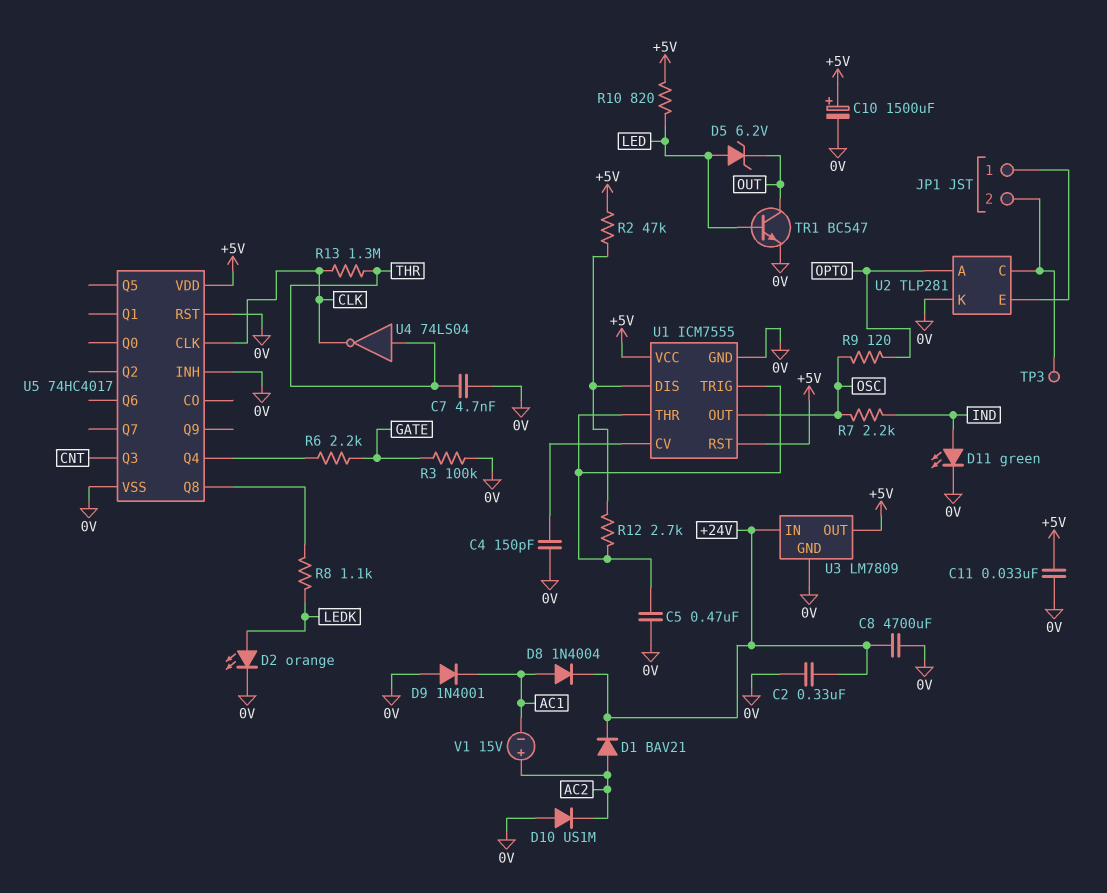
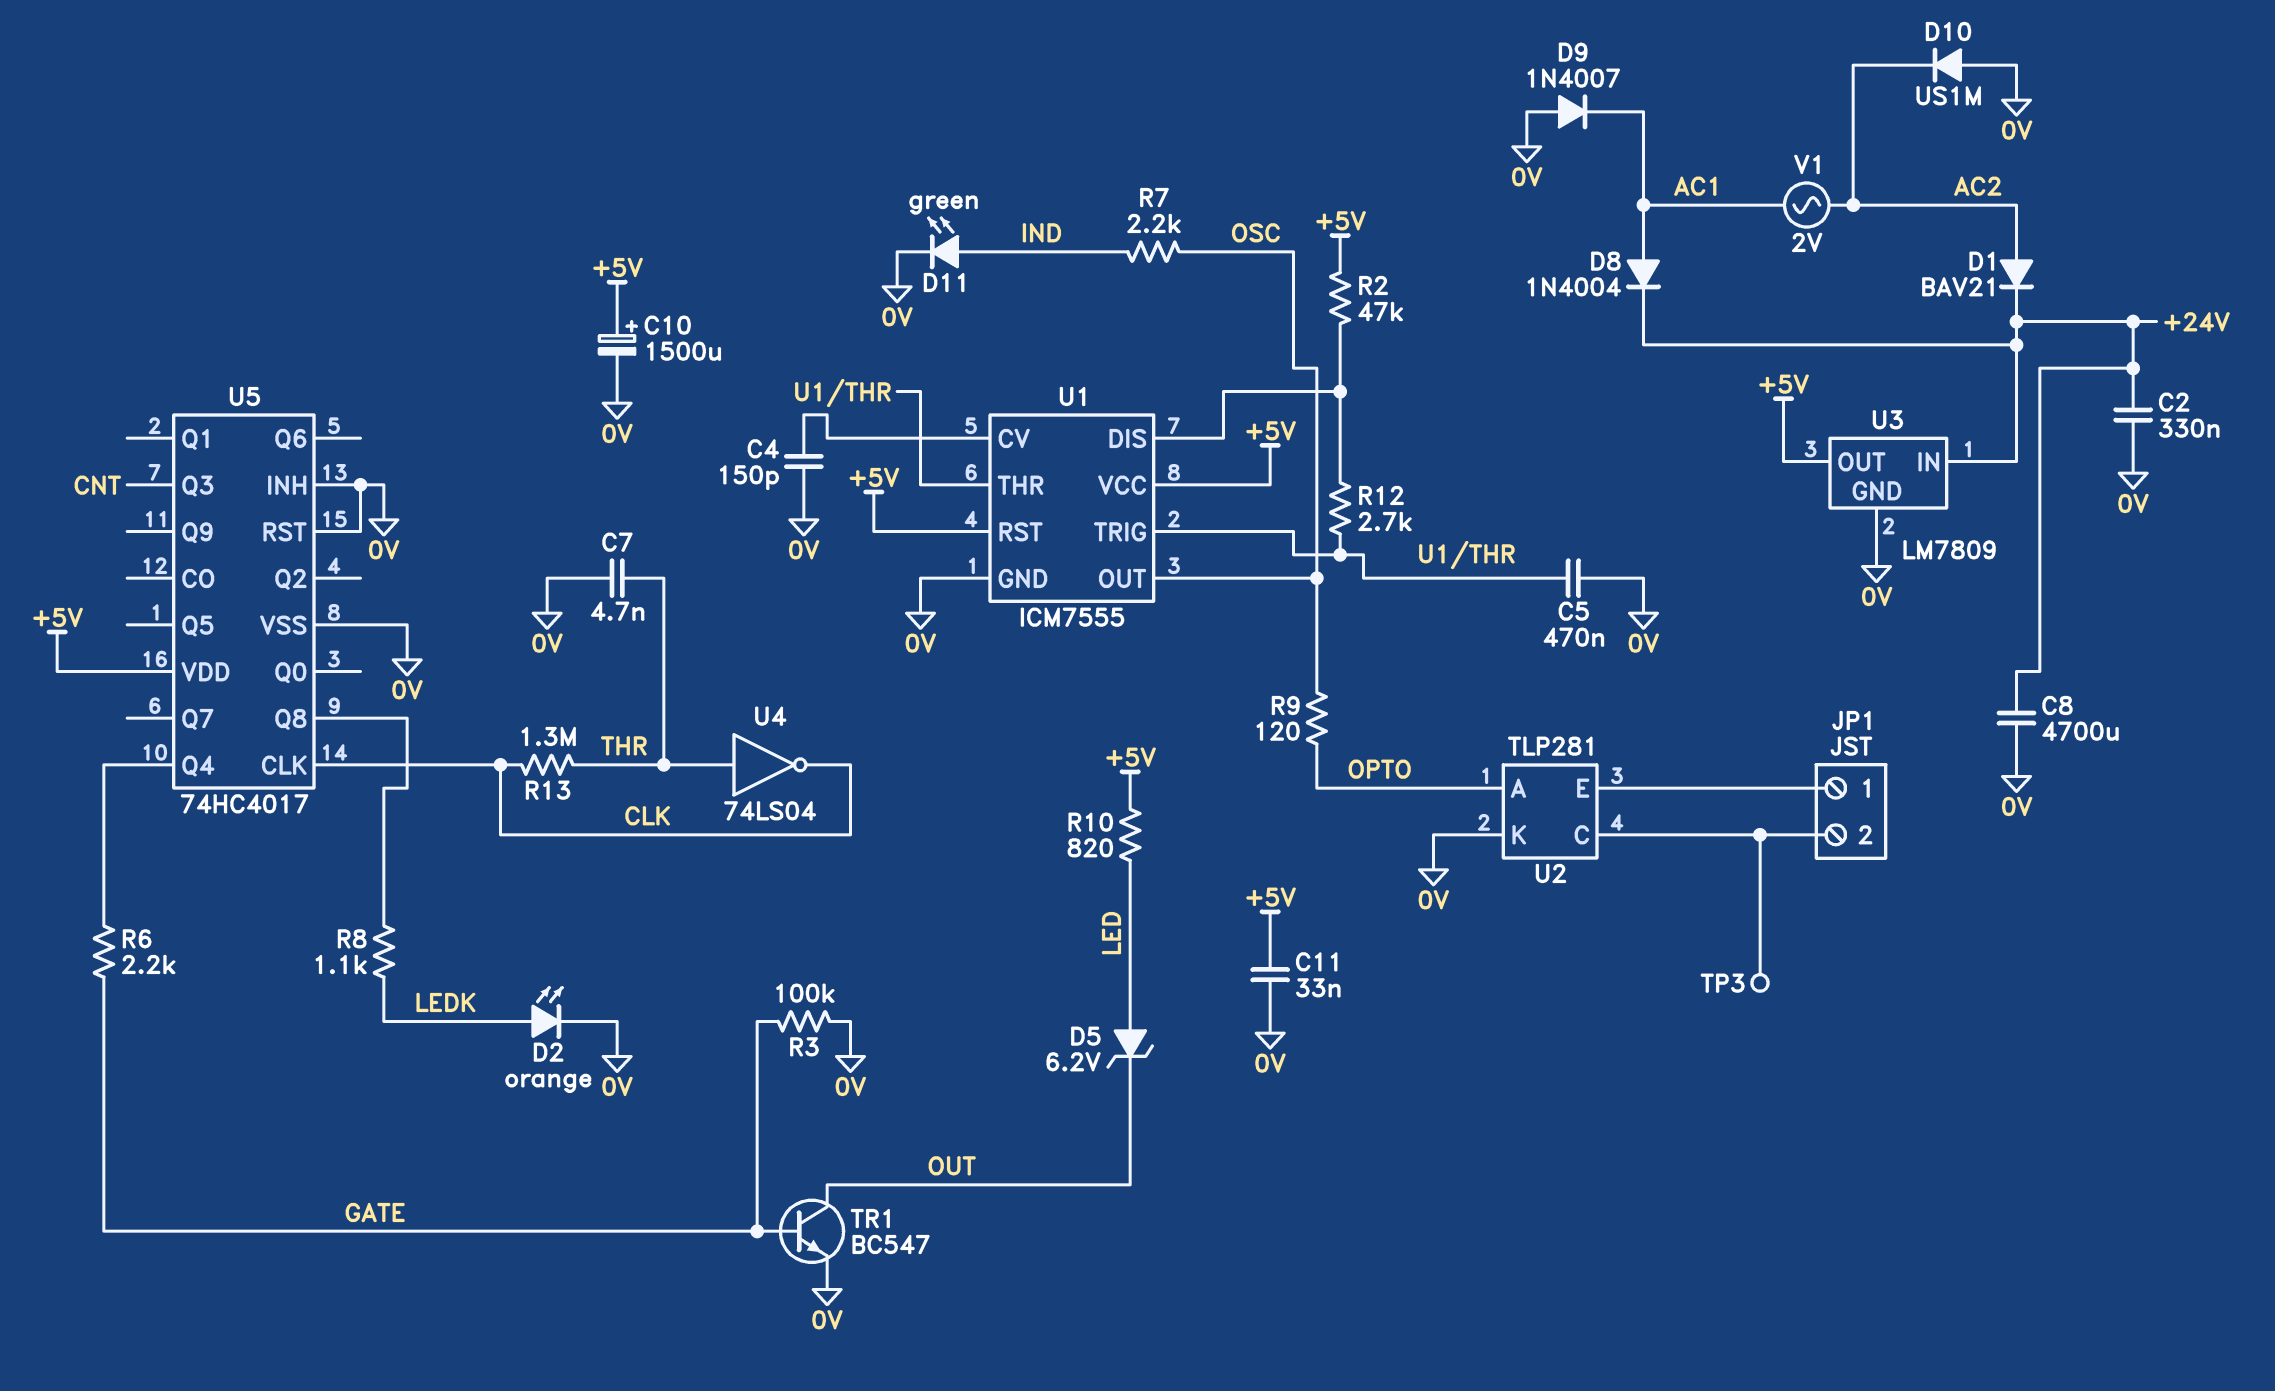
D9: diode 1N4001 (A 0V, K AC1) -> diode 1N4007 (A 0V, K AC1)
TR1: NPN BC547 (B LED, C OUT, E 0V) -> NPN BC547 (B GATE, C OUT, E 0V)
V1: 15V (plus AC2, minus AC1) -> AC 2V (AC1, AC2)

